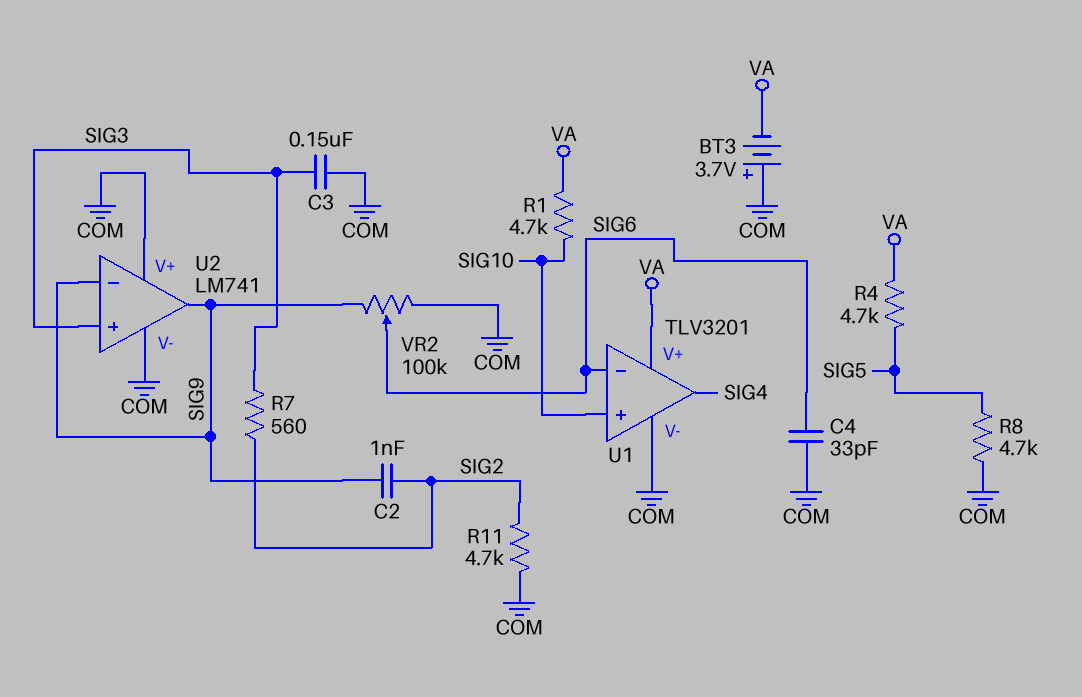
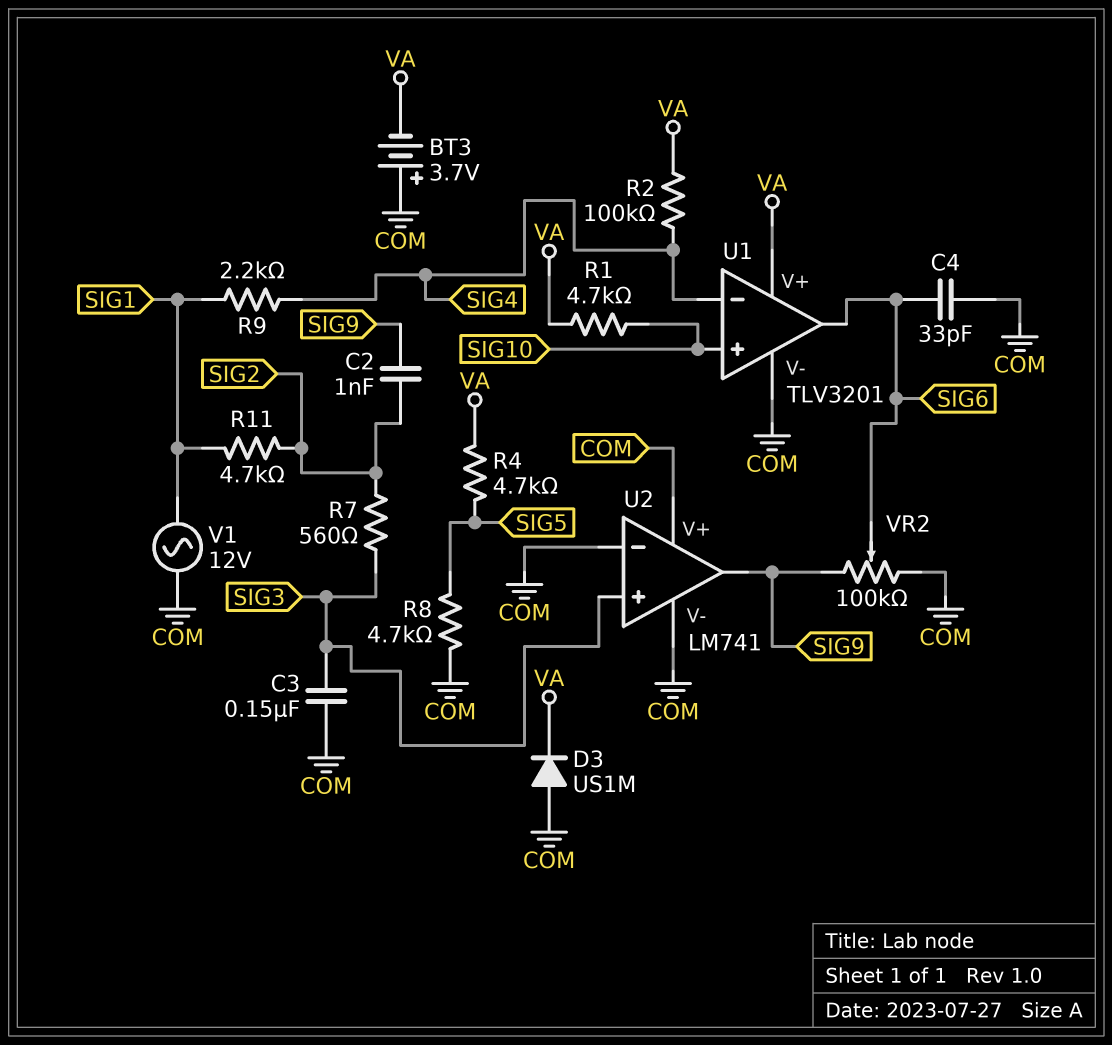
D3: none -> diode US1M (A COM, K VA)
R2: none -> 100k (SIG4, VA)
R9: none -> 2.2k (SIG1, SIG4)
R11: 4.7k (COM, SIG2) -> 4.7k (SIG1, SIG2)
U1 pin in-: SIG6 -> SIG4
U1 pin out: SIG4 -> SIG6
U2 pin in-: SIG9 -> COM
V1: none -> AC 12V (COM, SIG1)

